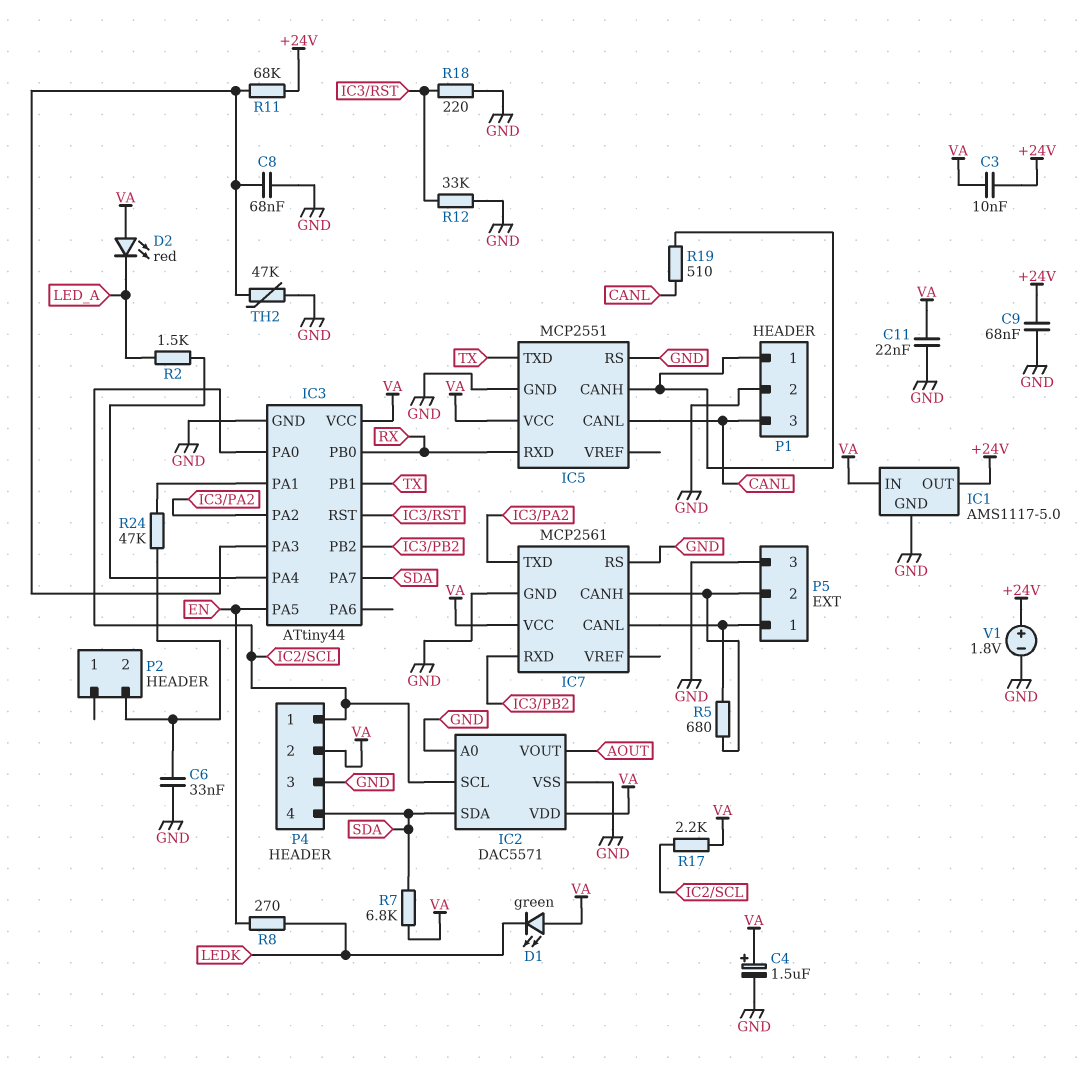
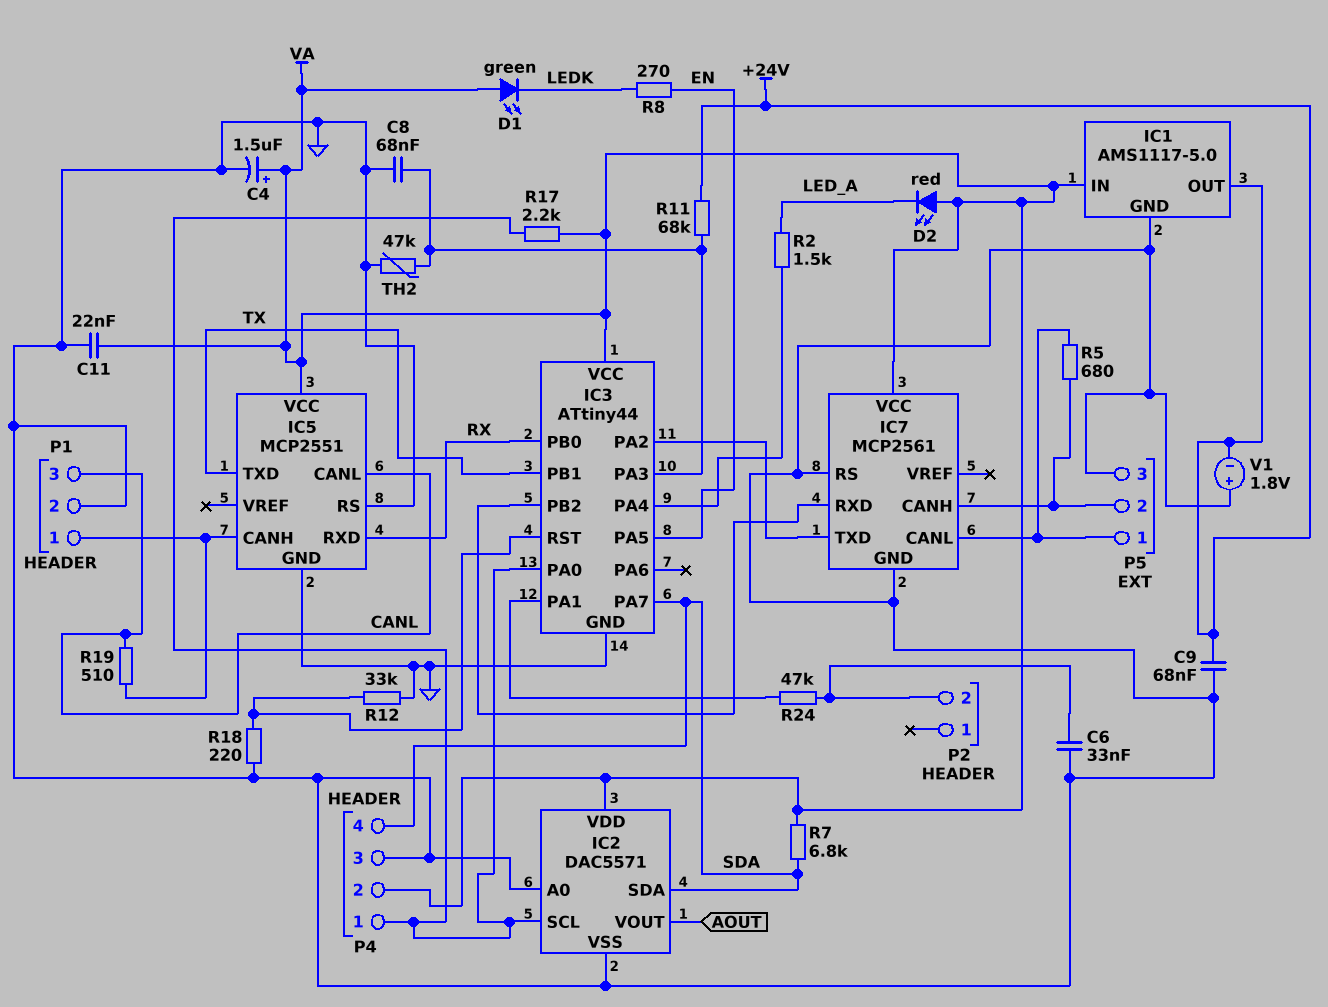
C3: 10nF (+24V, VA) -> none
V1: 1.8V (plus +24V, minus GND) -> 1.8V (plus GND, minus +24V)

